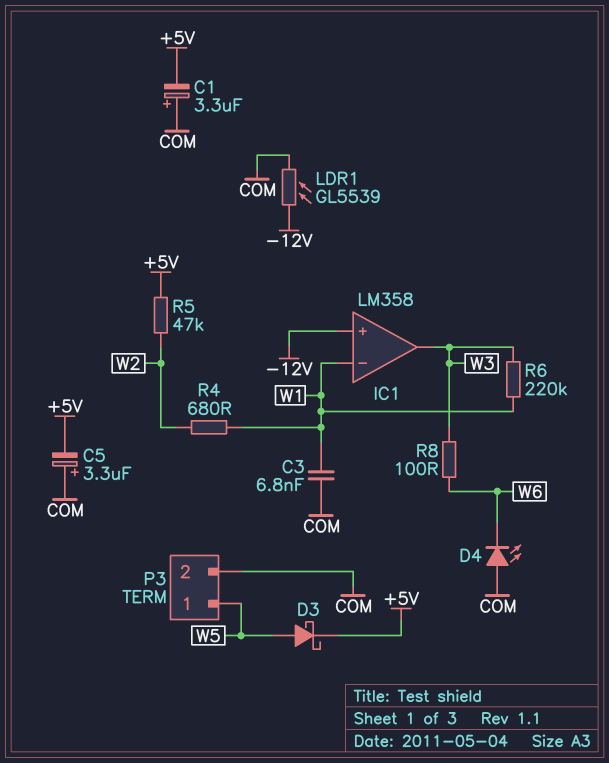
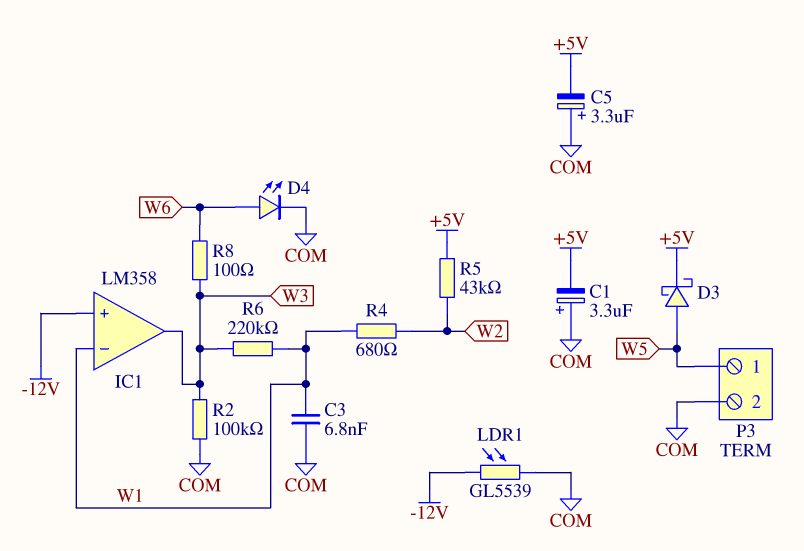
D4: LED (A COM, K W6) -> LED (A W6, K COM)
R2: none -> 100k (COM, W3)
R5: 47k (+5V, W2) -> 43k (+5V, W2)

